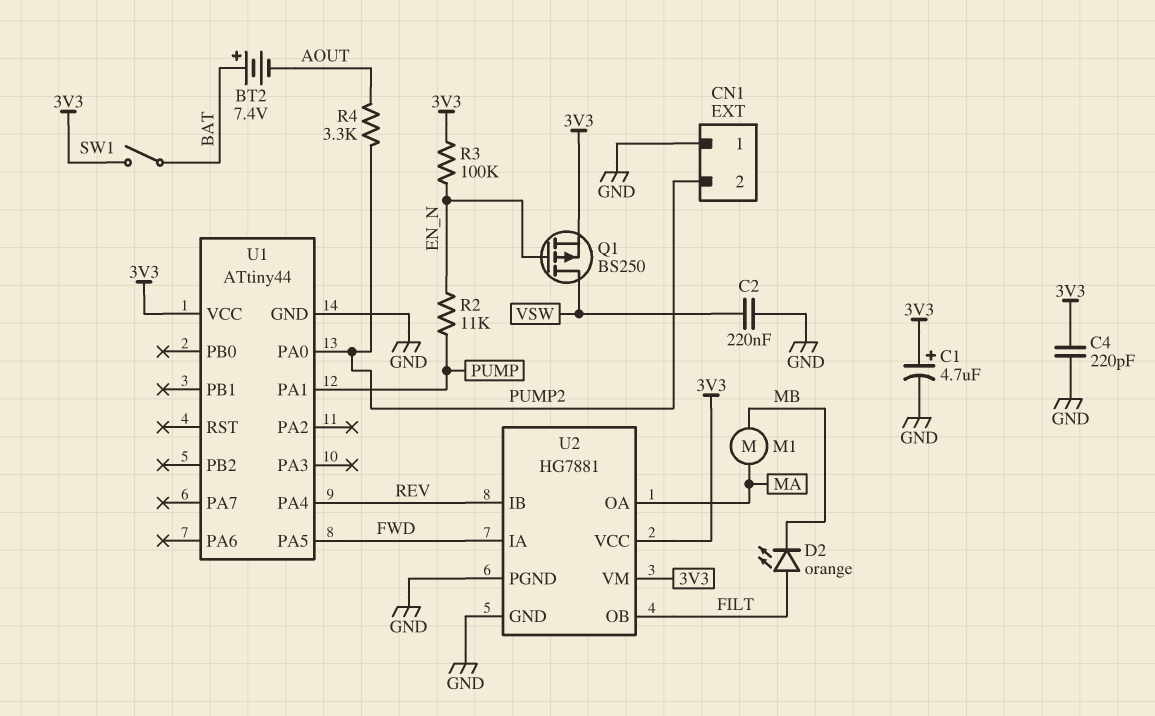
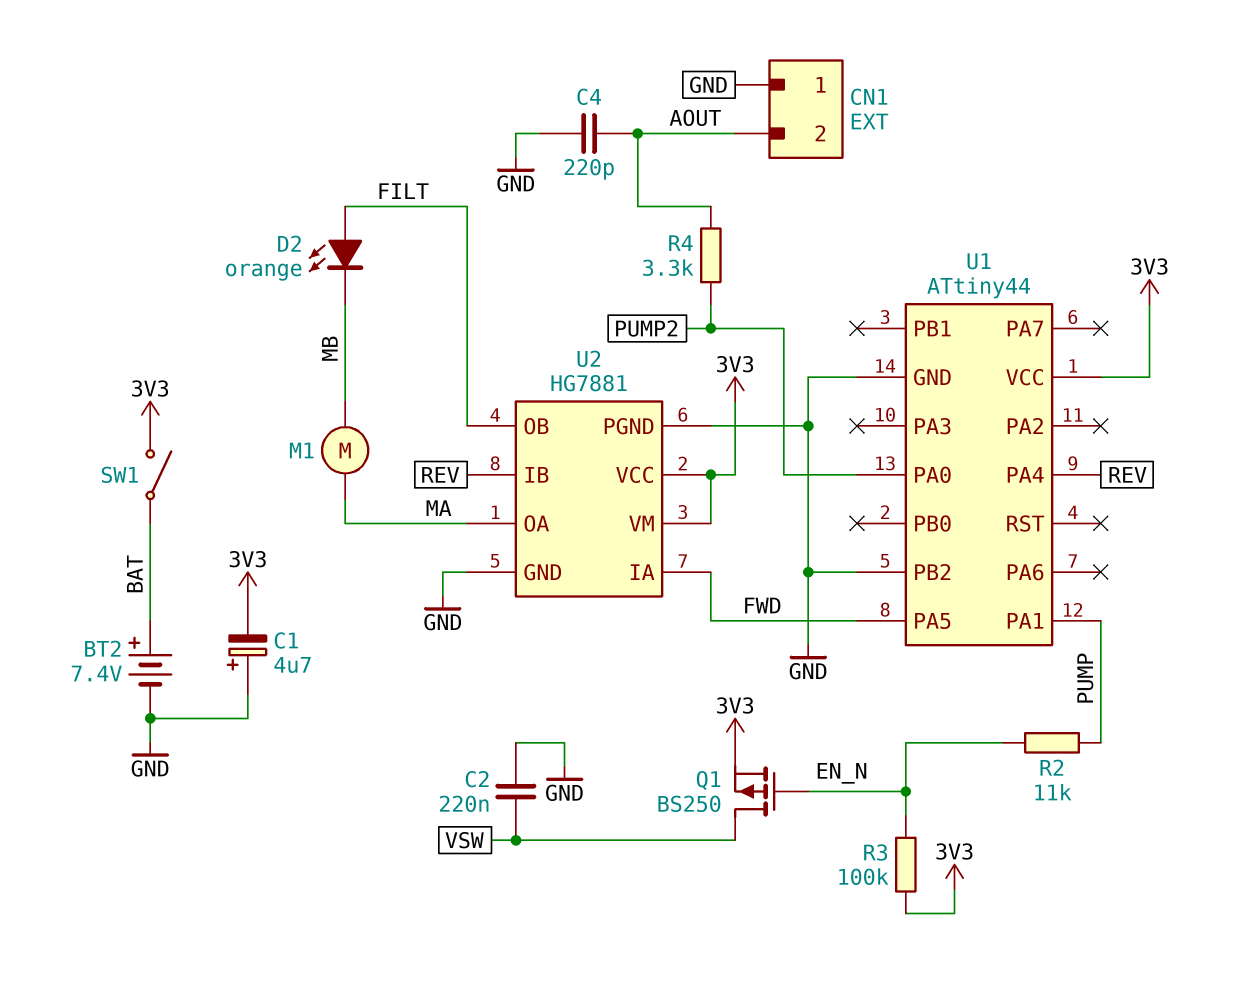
BT2: 7.4V (plus BAT, minus AOUT) -> 7.4V (plus BAT, minus GND)
C1: 4.7uF (plus 3V3, minus GND) -> 4.7uF (plus GND, minus 3V3)
C4: 220pF (3V3, GND) -> 220pF (AOUT, GND)
CN1 pin 2: PUMP2 -> AOUT
U1 pin PB2: none -> GND

